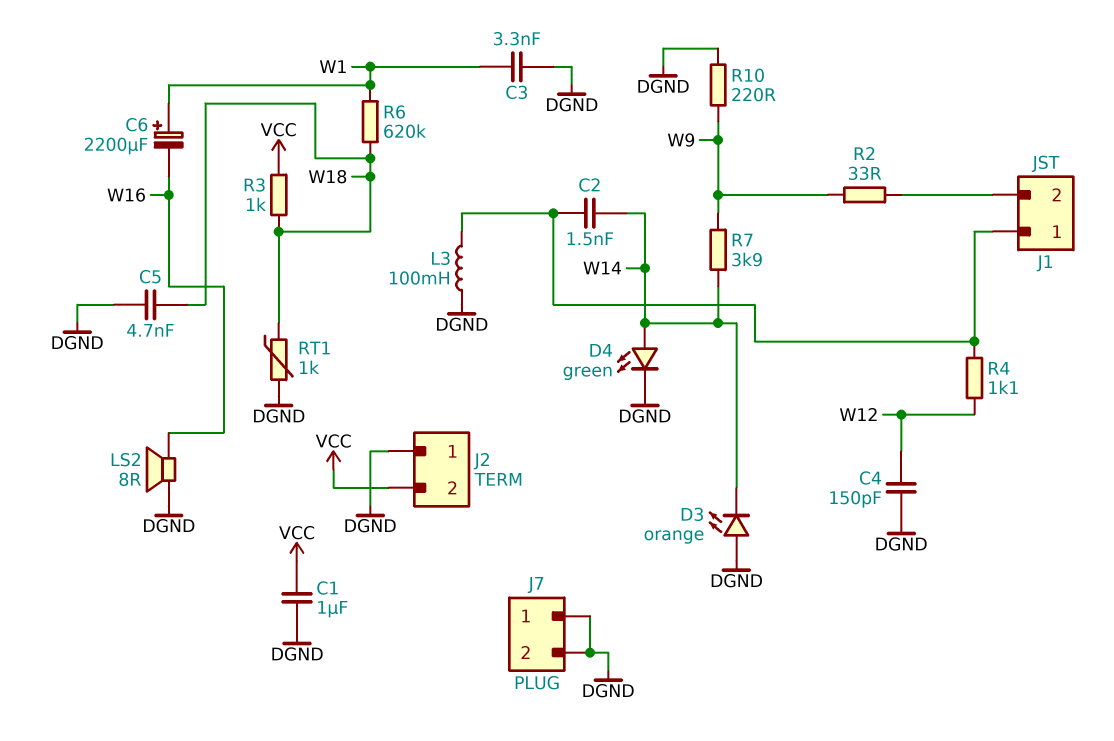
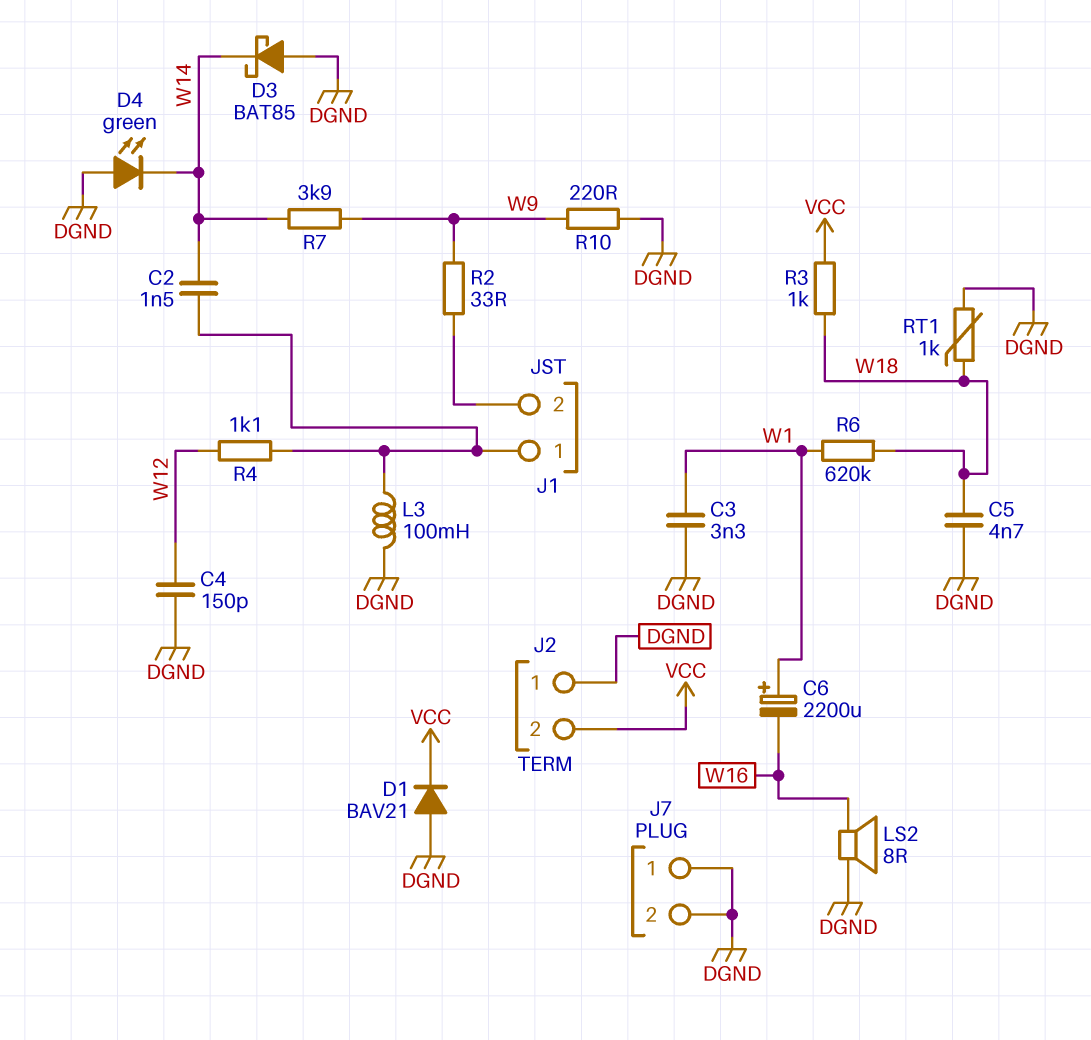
C1: 1uF (DGND, VCC) -> none
D1: none -> diode BAV21 (A DGND, K VCC)
D3: LED orange (A DGND, K W14) -> schottky BAT85 (A DGND, K W14)
D4: LED green (A W14, K DGND) -> LED green (A DGND, K W14)

